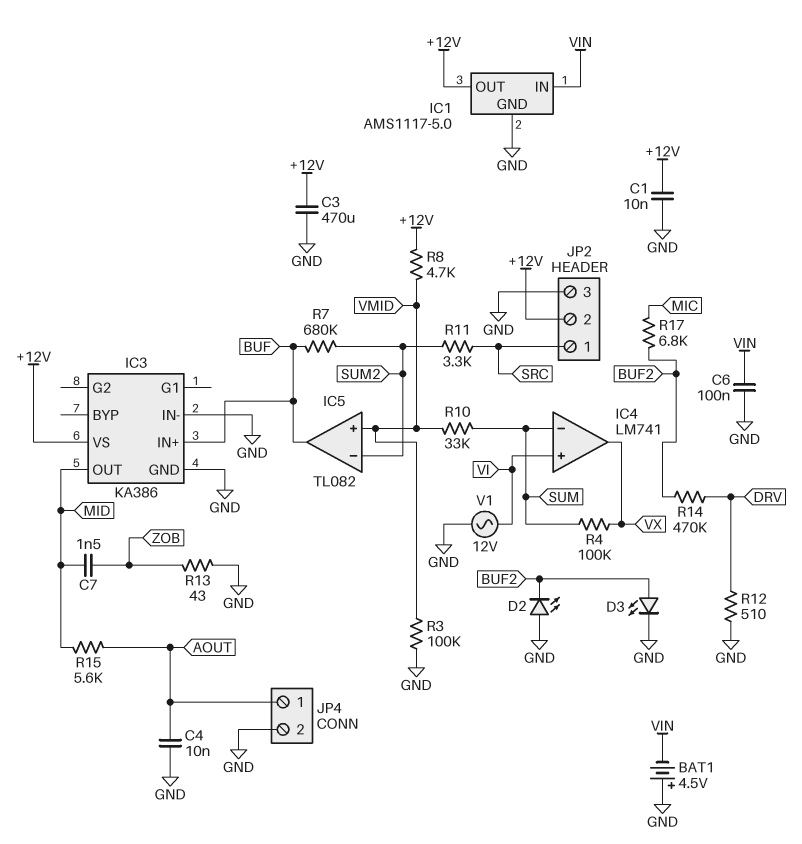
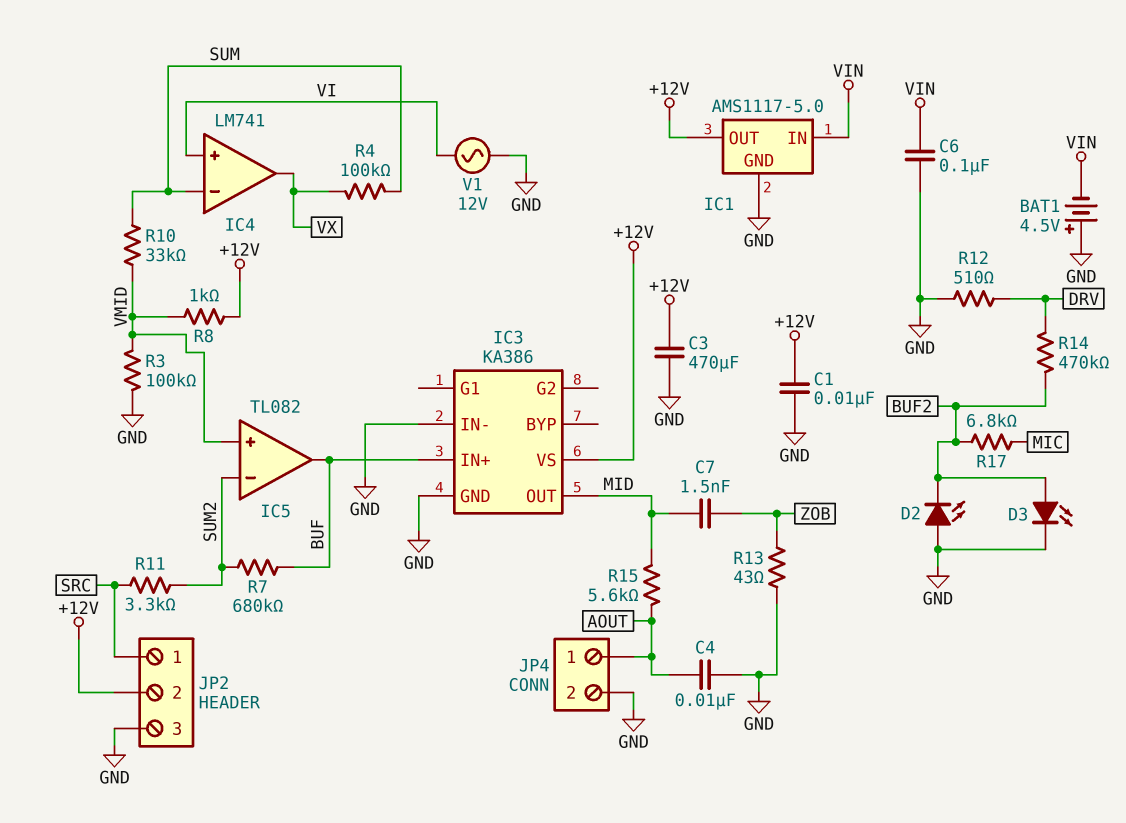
R8: 4.7k (+12V, VMID) -> 1k (+12V, VMID)

